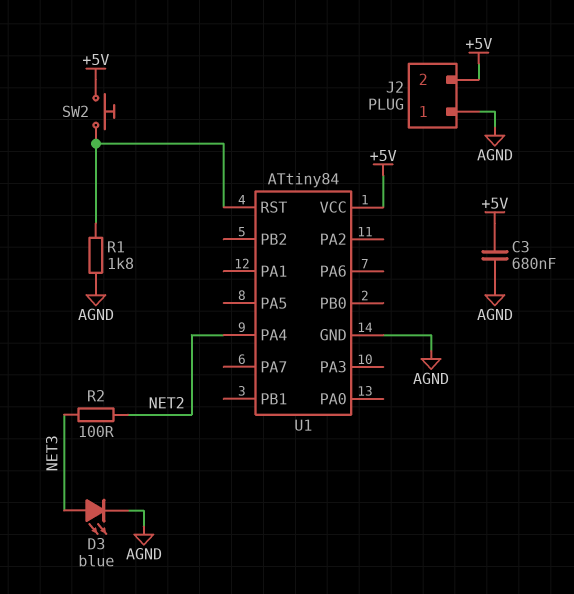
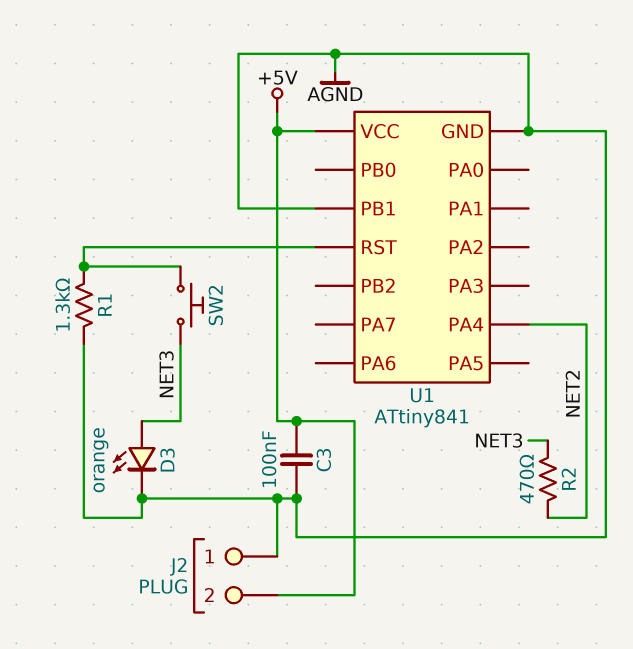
C3: 680nF (+5V, AGND) -> 100nF (+5V, AGND)
D3: LED blue (A NET3, K AGND) -> LED orange (A NET3, K AGND)
R1: 1.8k (AGND, U1/RST) -> 1.3k (AGND, U1/RST)
R2: 100 (NET2, NET3) -> 470 (NET2, NET3)
SW2: button (+5V, U1/RST) -> button (NET3, U1/RST)
U1: ATtiny84 -> ATtiny841
U1 pin PB1: none -> AGND

